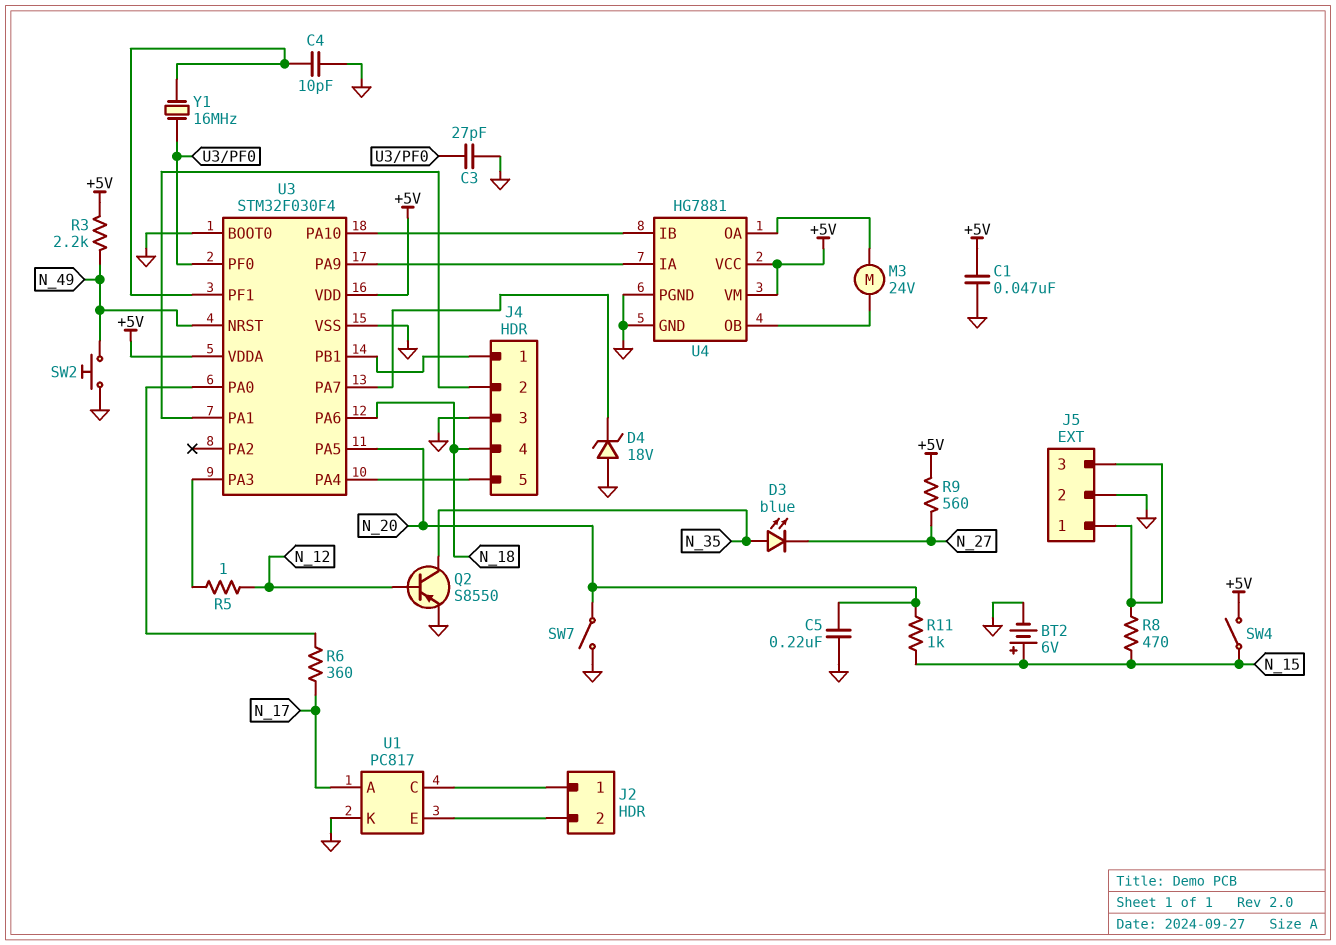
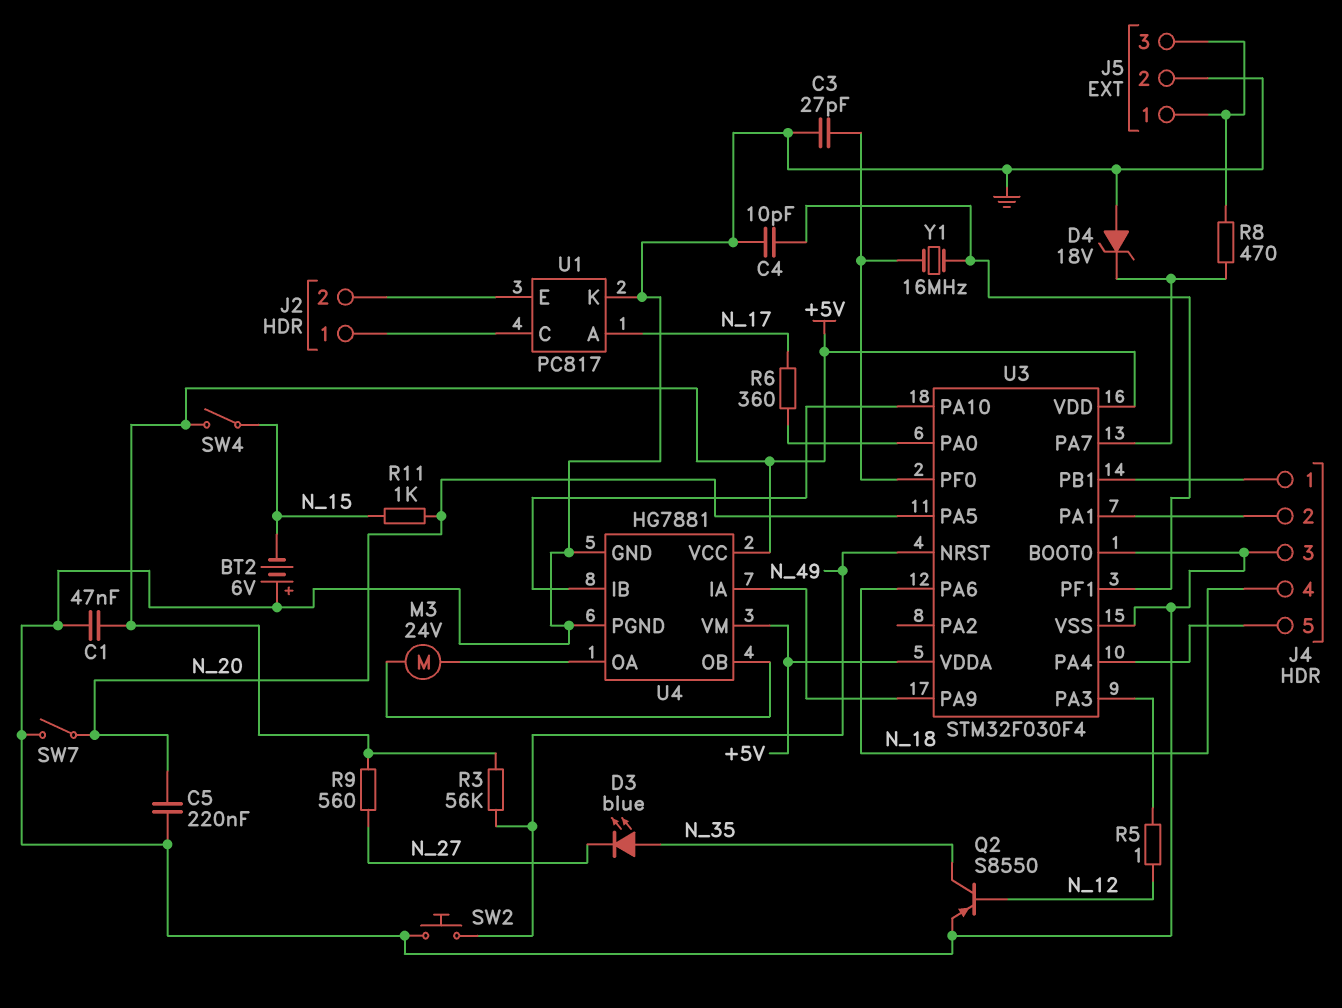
BT2: 6V (plus N_15, minus GND) -> 6V (plus GND, minus N_15)
R3: 2.2k (+5V, N_49) -> 56k (+5V, N_49)
R8: 470 (J5/1, N_15) -> 470 (J5/1, U3/PA7)

